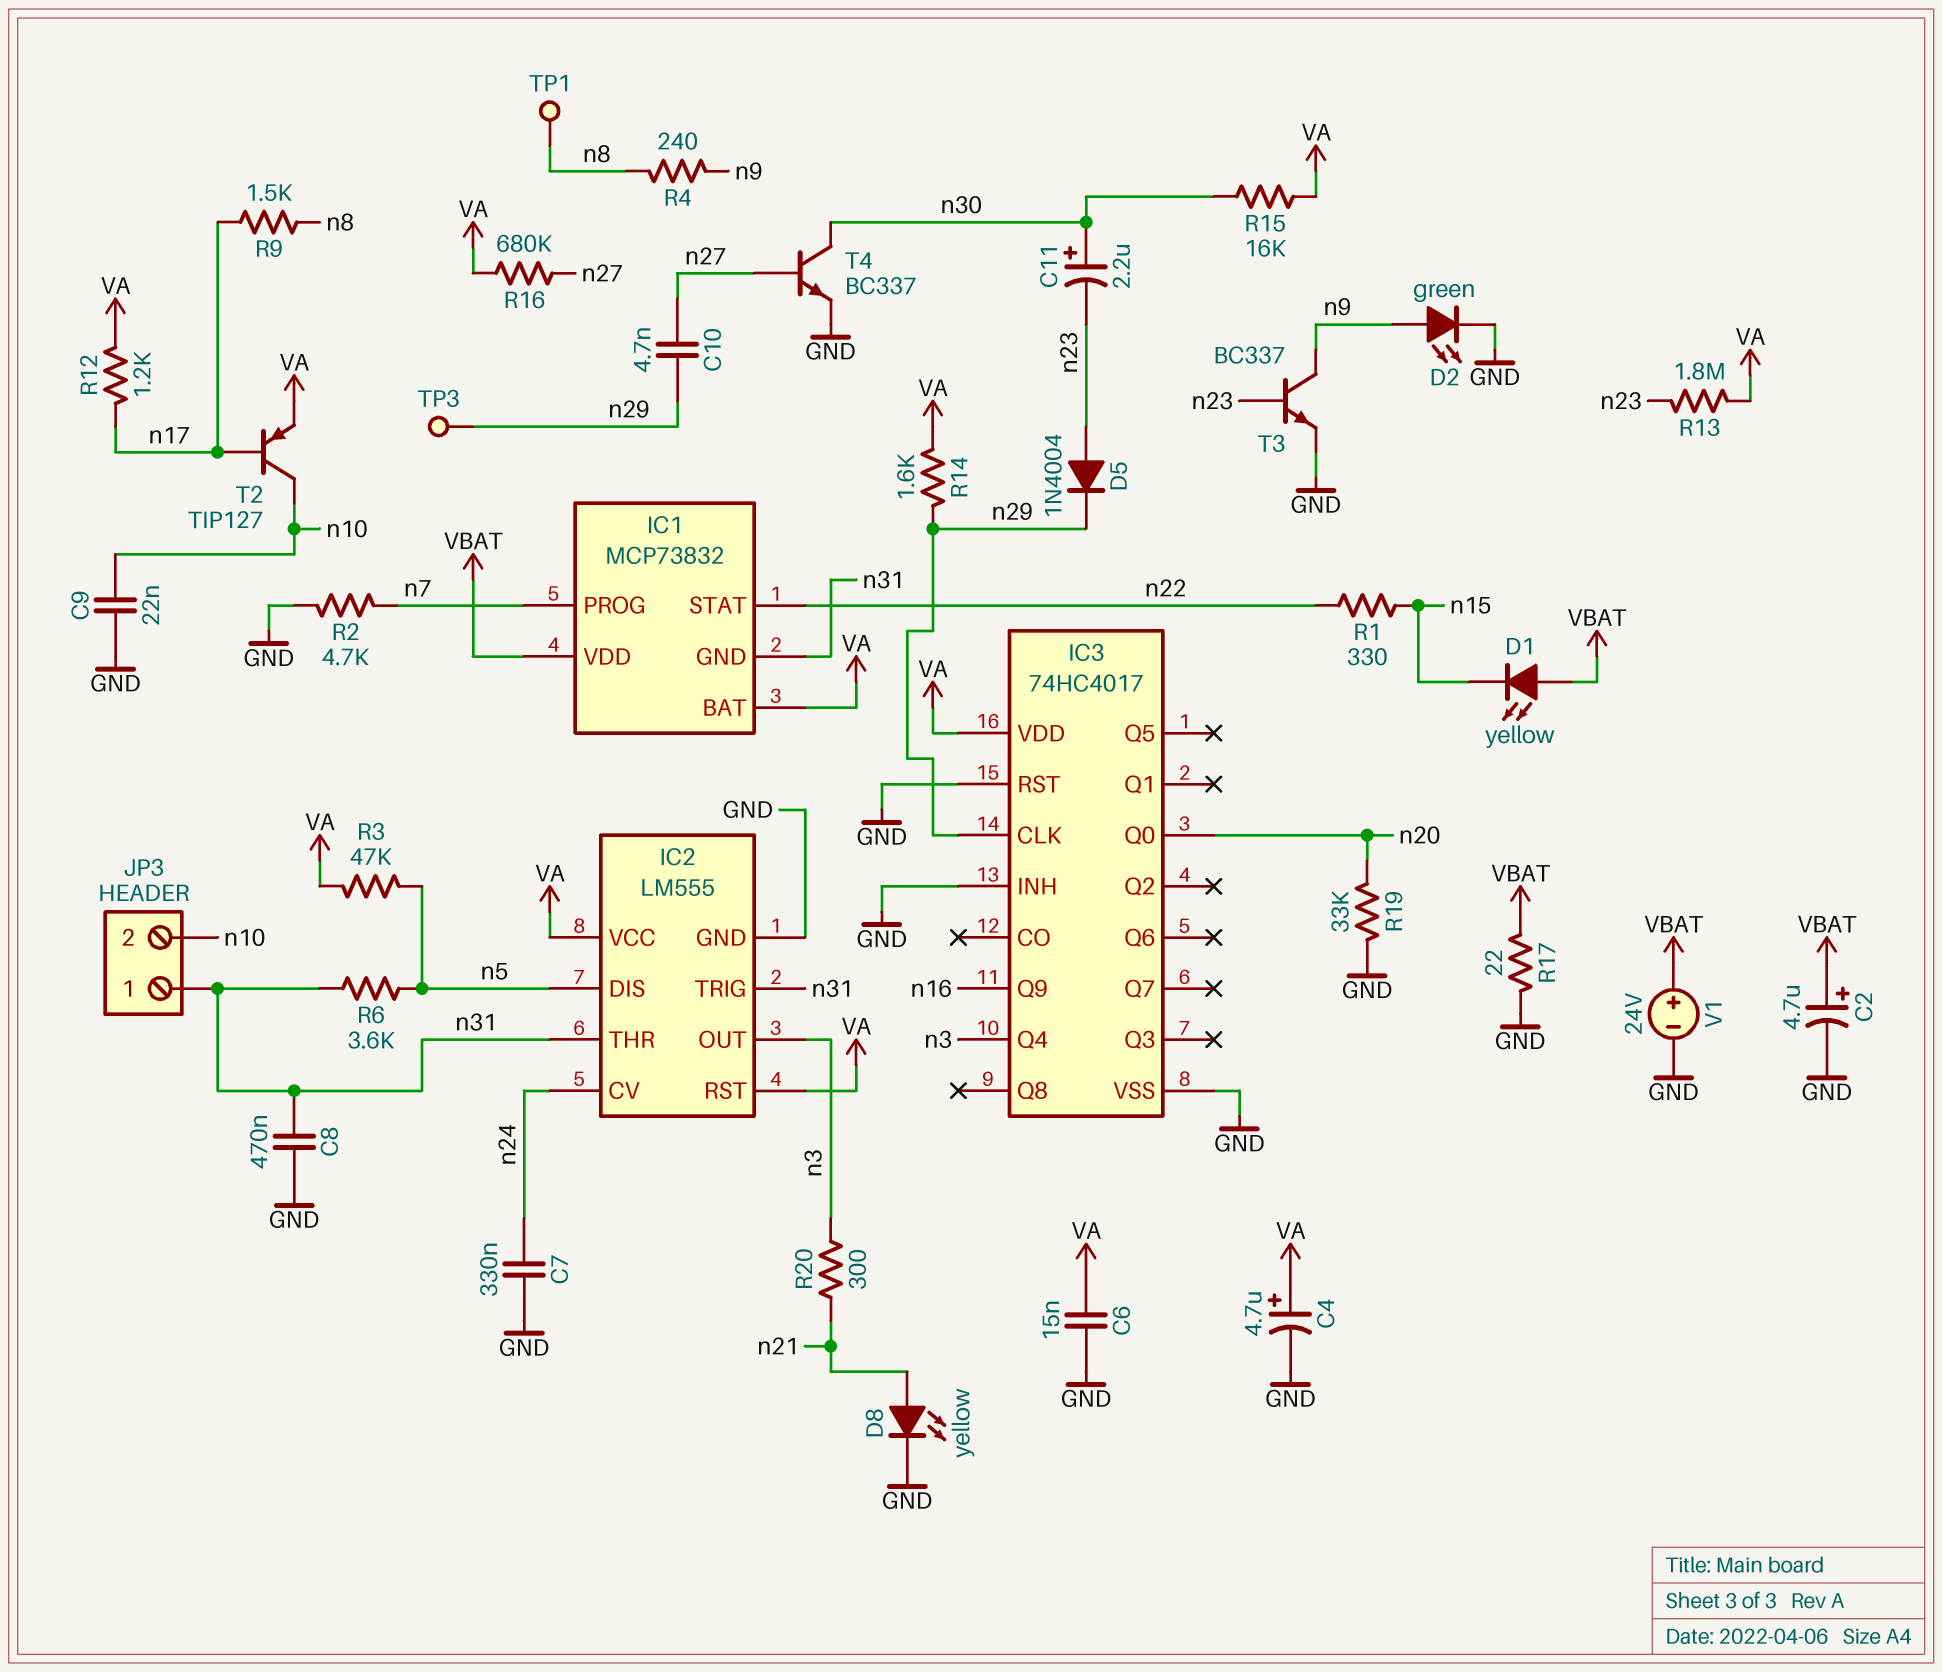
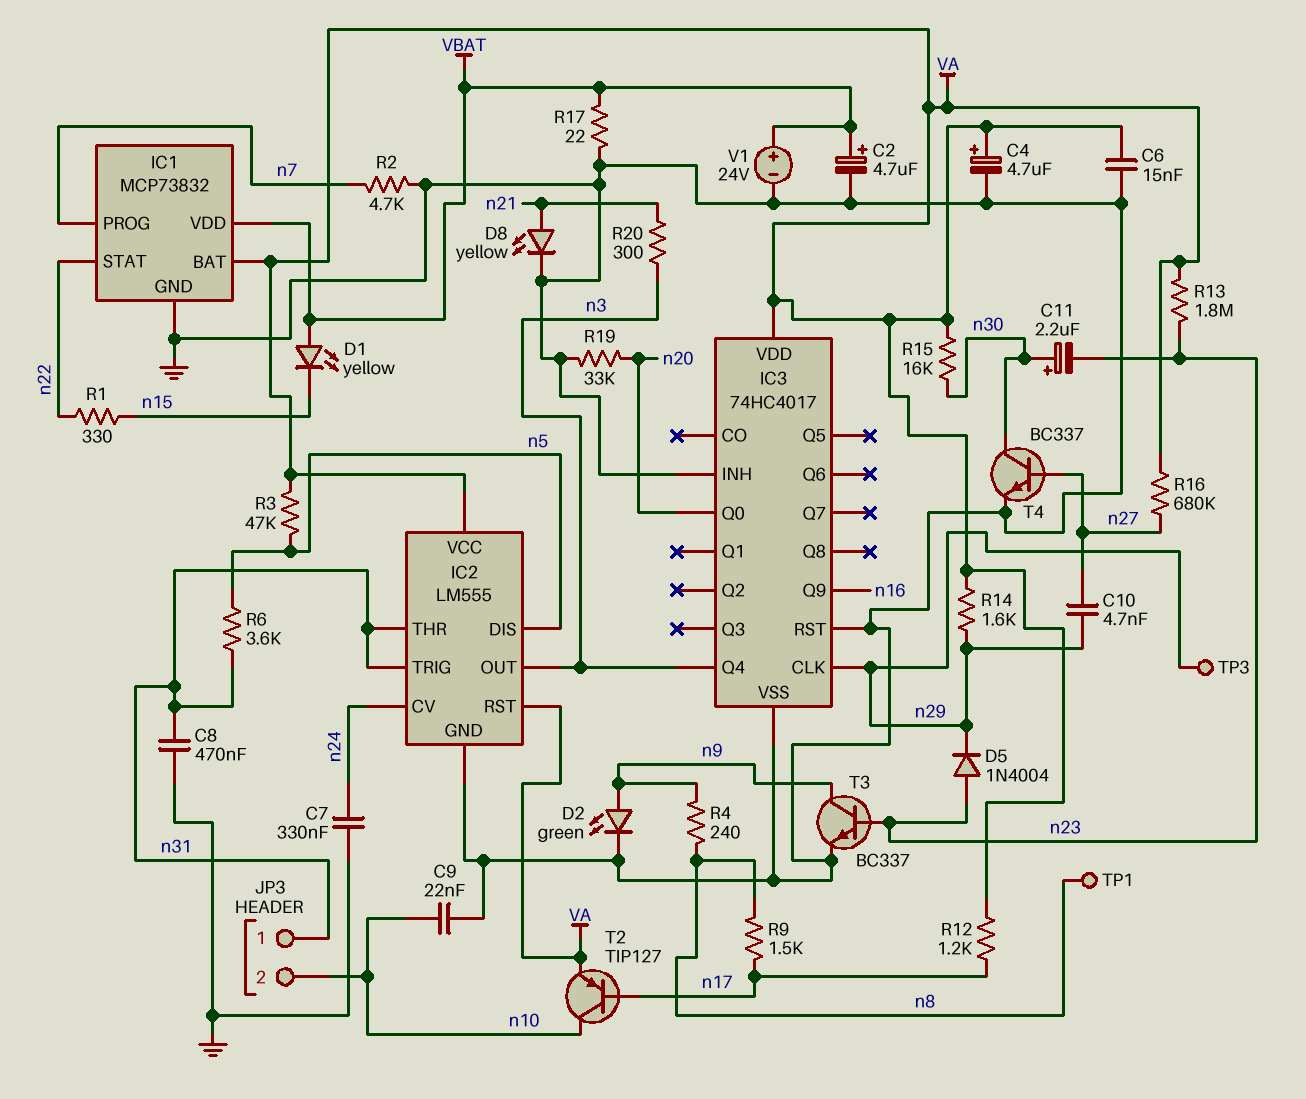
IC1 pin GND: n31 -> GND

